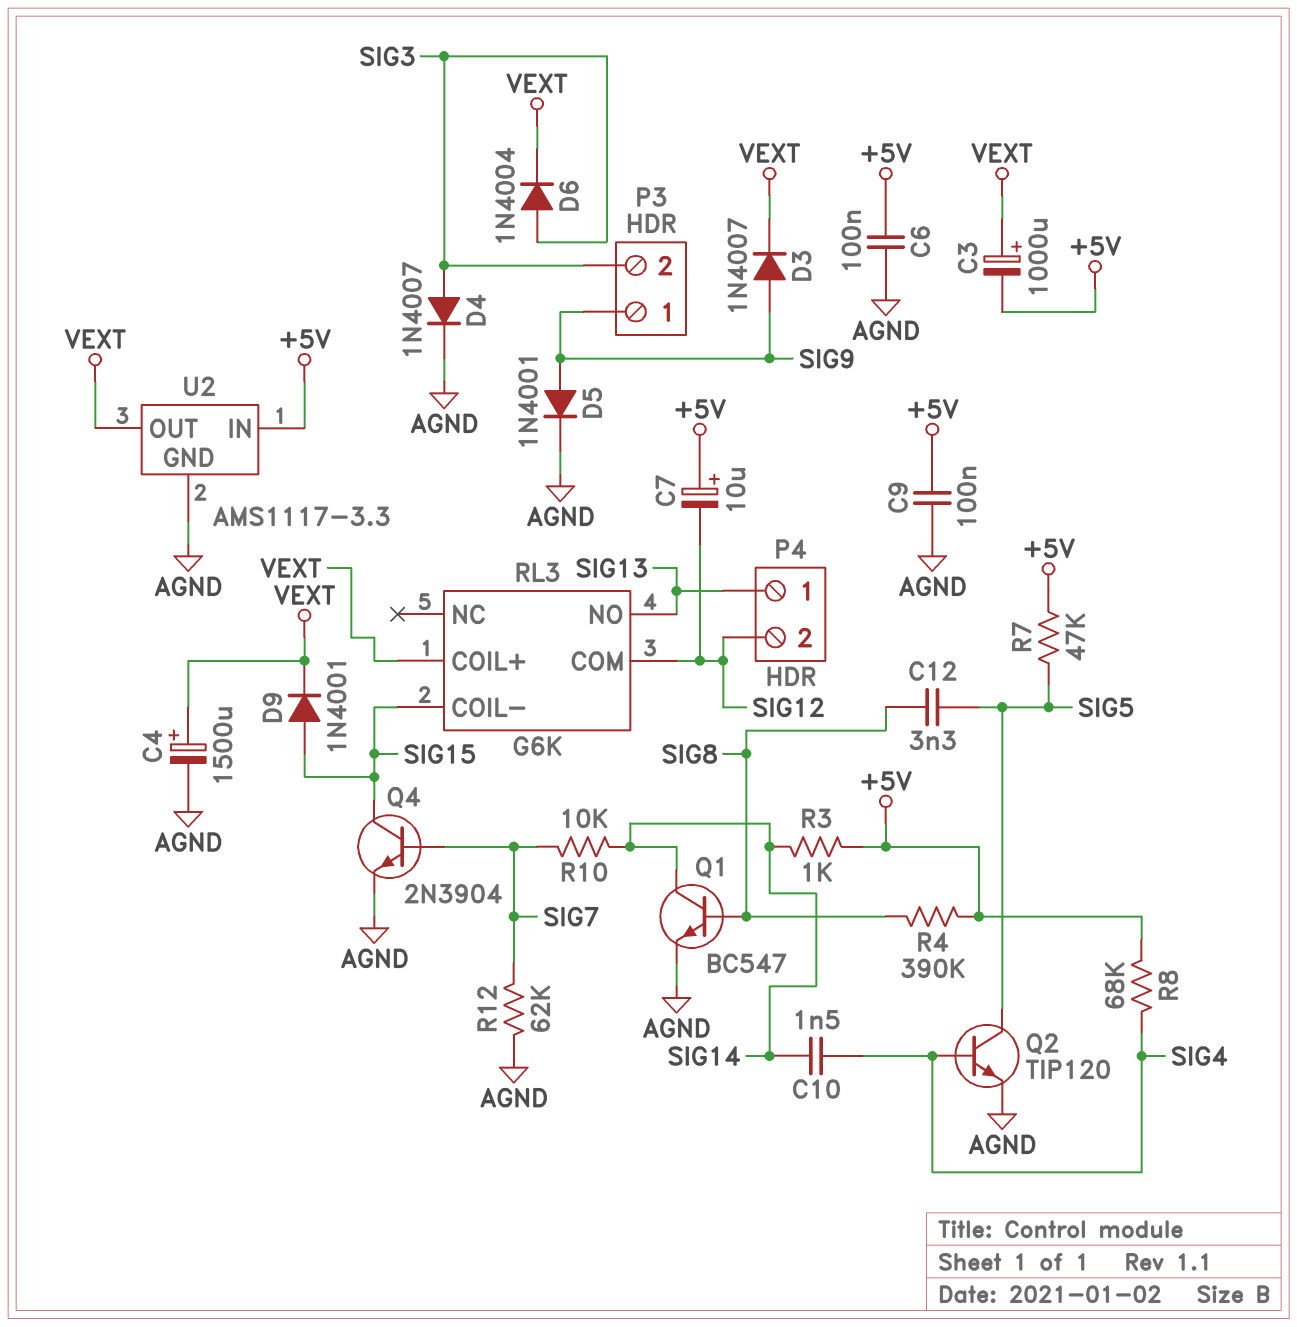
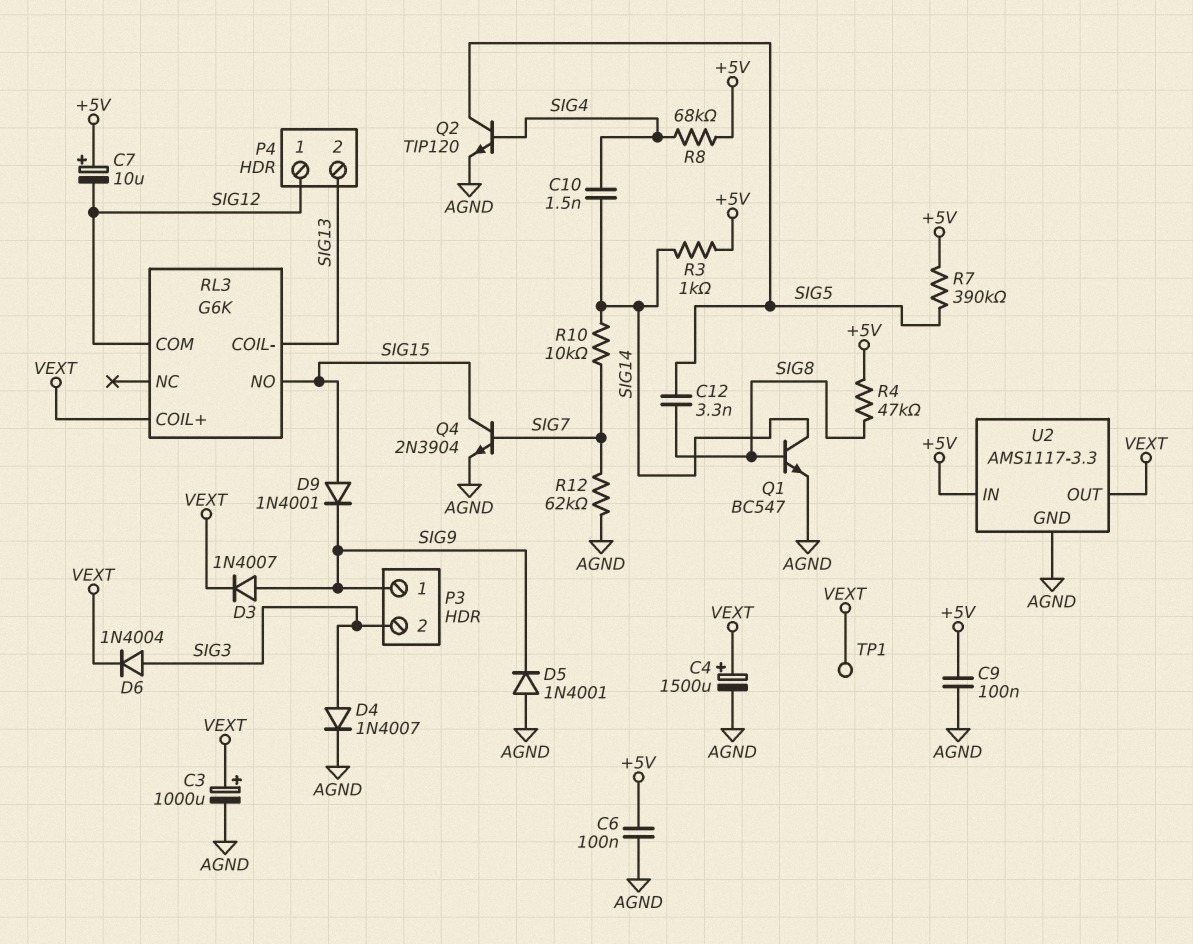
C3: 1000uF (plus VEXT, minus +5V) -> 1000uF (plus VEXT, minus AGND)
D5: diode 1N4001 (A SIG9, K AGND) -> diode 1N4001 (A AGND, K SIG9)
D9: diode 1N4001 (A SIG15, K VEXT) -> diode 1N4001 (A SIG15, K SIG9)
P4 pin 1: SIG13 -> SIG12
P4 pin 2: SIG12 -> SIG13
R4: 390k (+5V, SIG8) -> 47k (+5V, SIG8)
R7: 47k (+5V, SIG5) -> 390k (+5V, SIG5)
RL3 pin COIL-: SIG15 -> SIG13
RL3 pin NO: SIG13 -> SIG15
TP1: none -> test point (VEXT)

